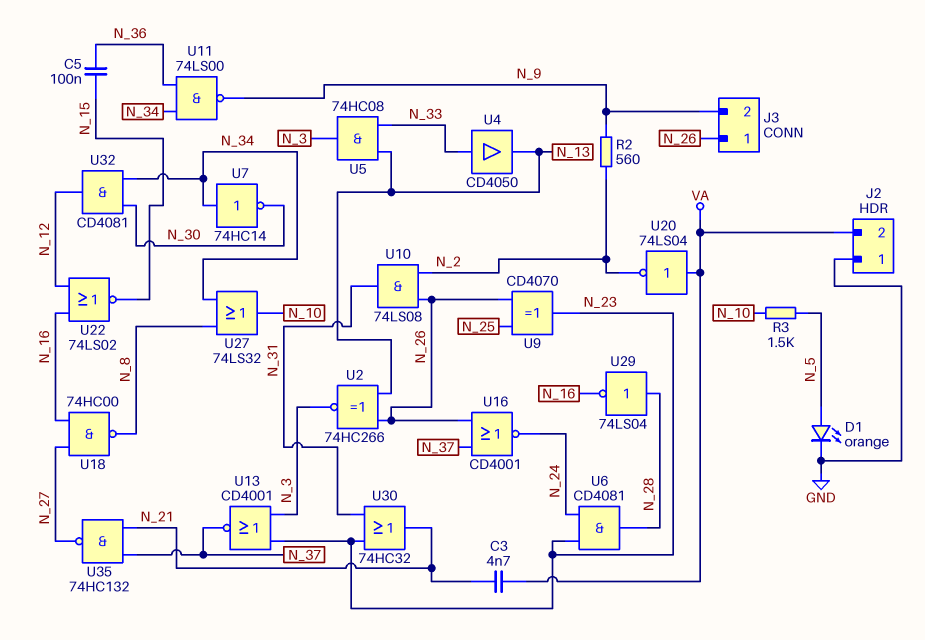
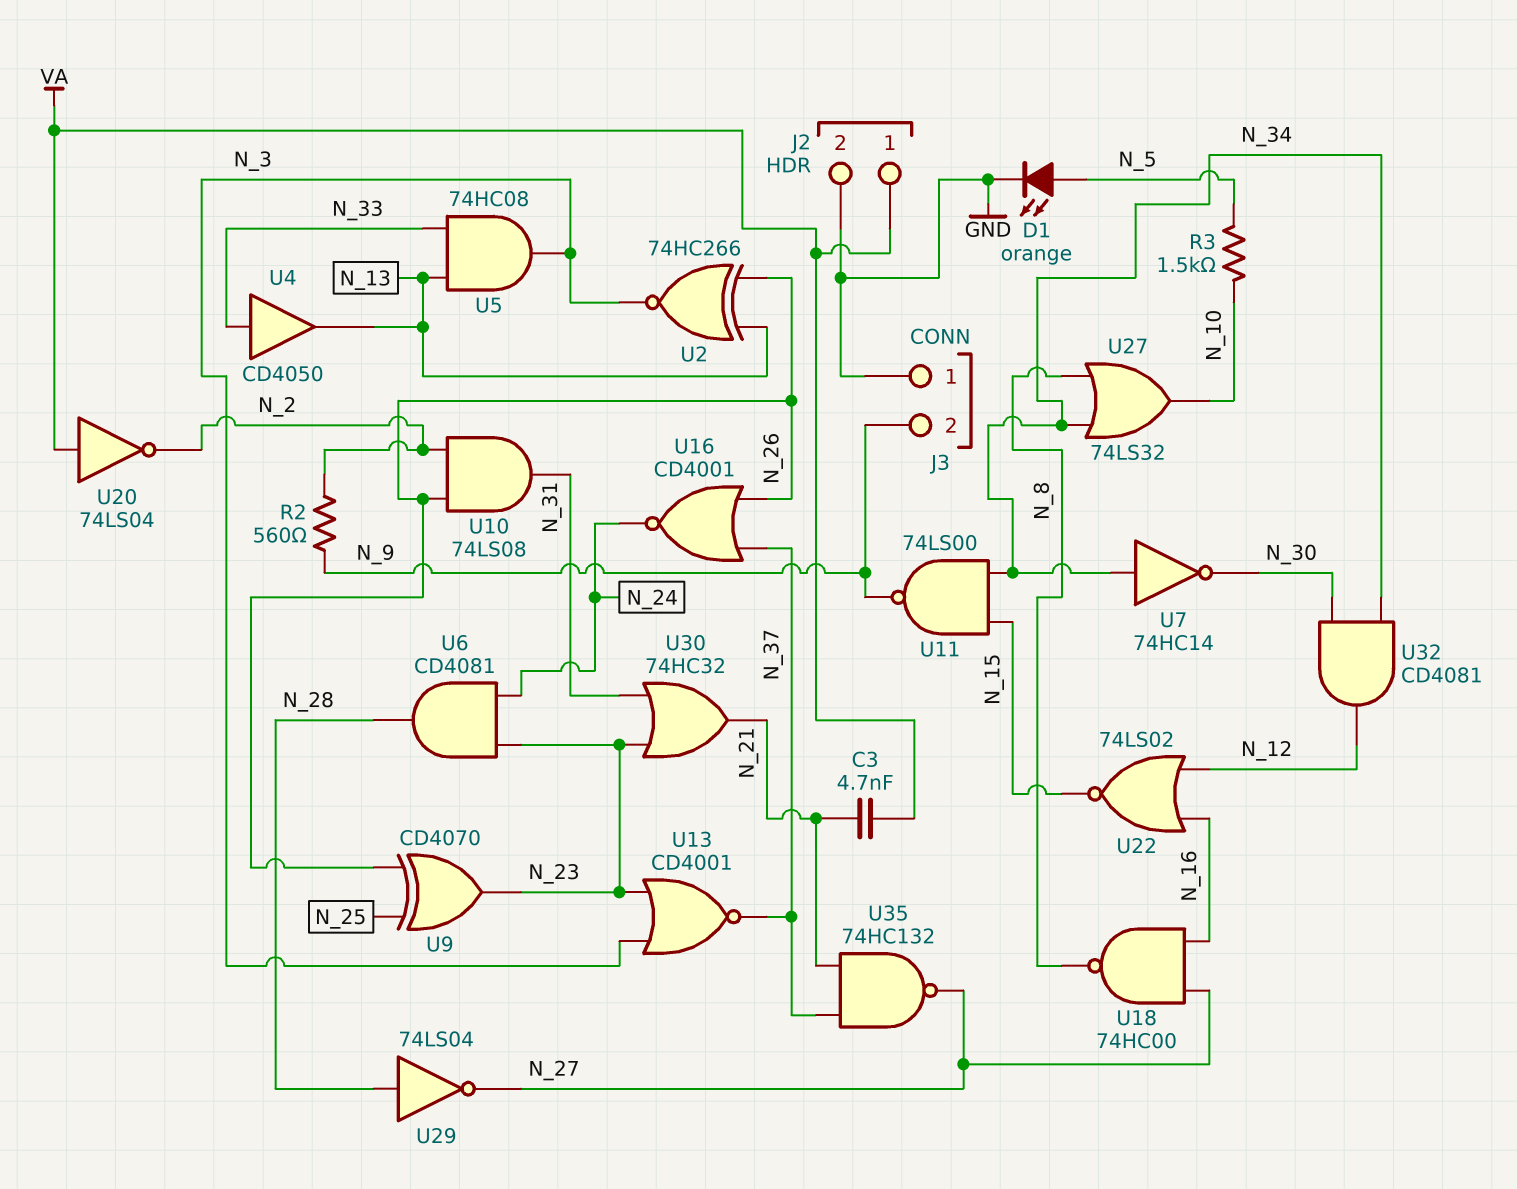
C5: 100nF (N_15, N_36) -> none
J2 pin 1: GND -> VA
J2 pin 2: VA -> GND
J3 pin 1: N_26 -> GND
U11: NAND 74LS00 (in N_34, in N_36, out N_9) -> NAND 74LS00 (in N_15, in N_34, out N_9)
U29: NOT 74LS04 (in N_28, out N_16) -> NOT 74LS04 (in N_28, out N_27)

